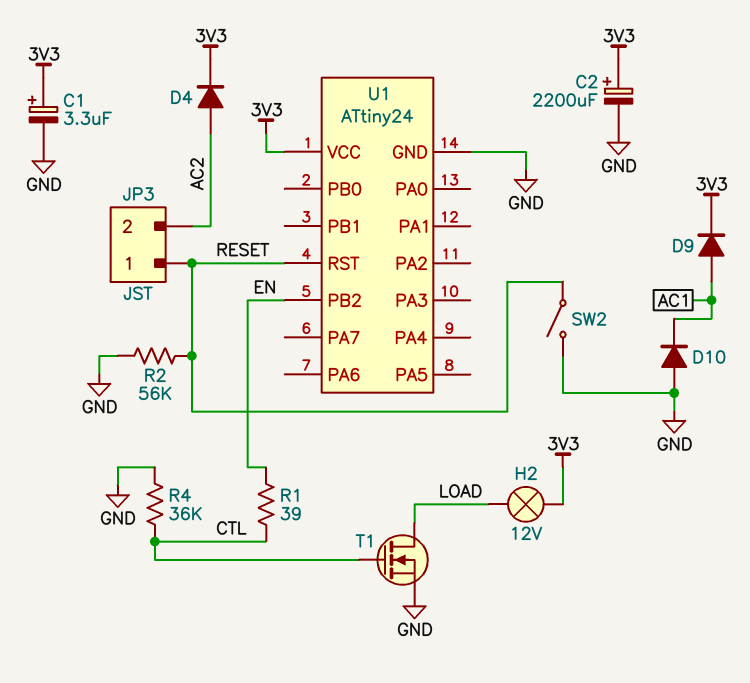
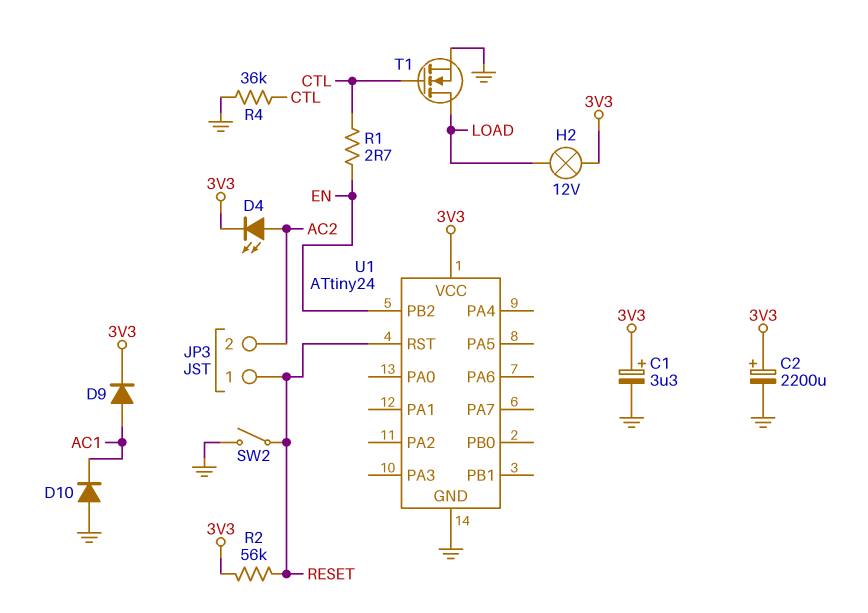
D4: diode (A AC2, K 3V3) -> LED (A AC2, K 3V3)
R1: 39 (CTL, EN) -> 2.7 (CTL, EN)
R2: 56k (GND, RESET) -> 56k (3V3, RESET)

